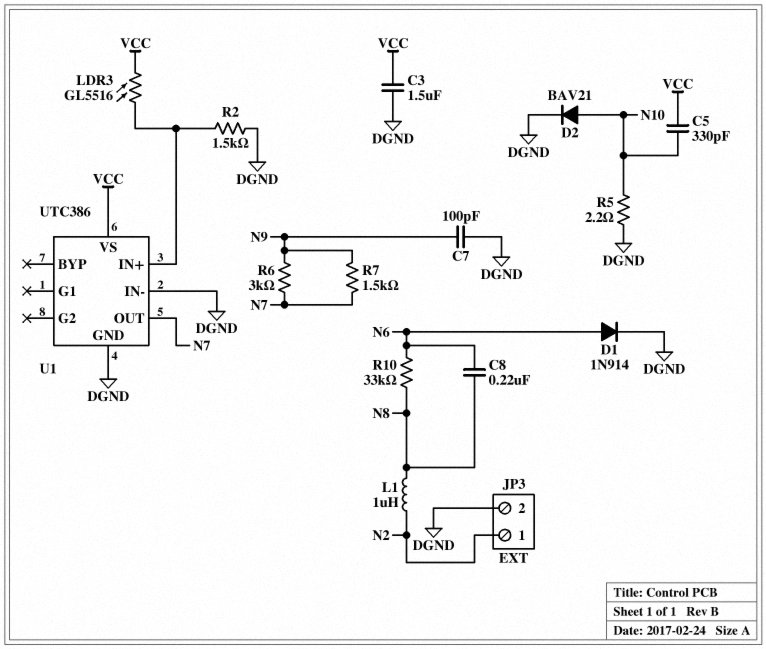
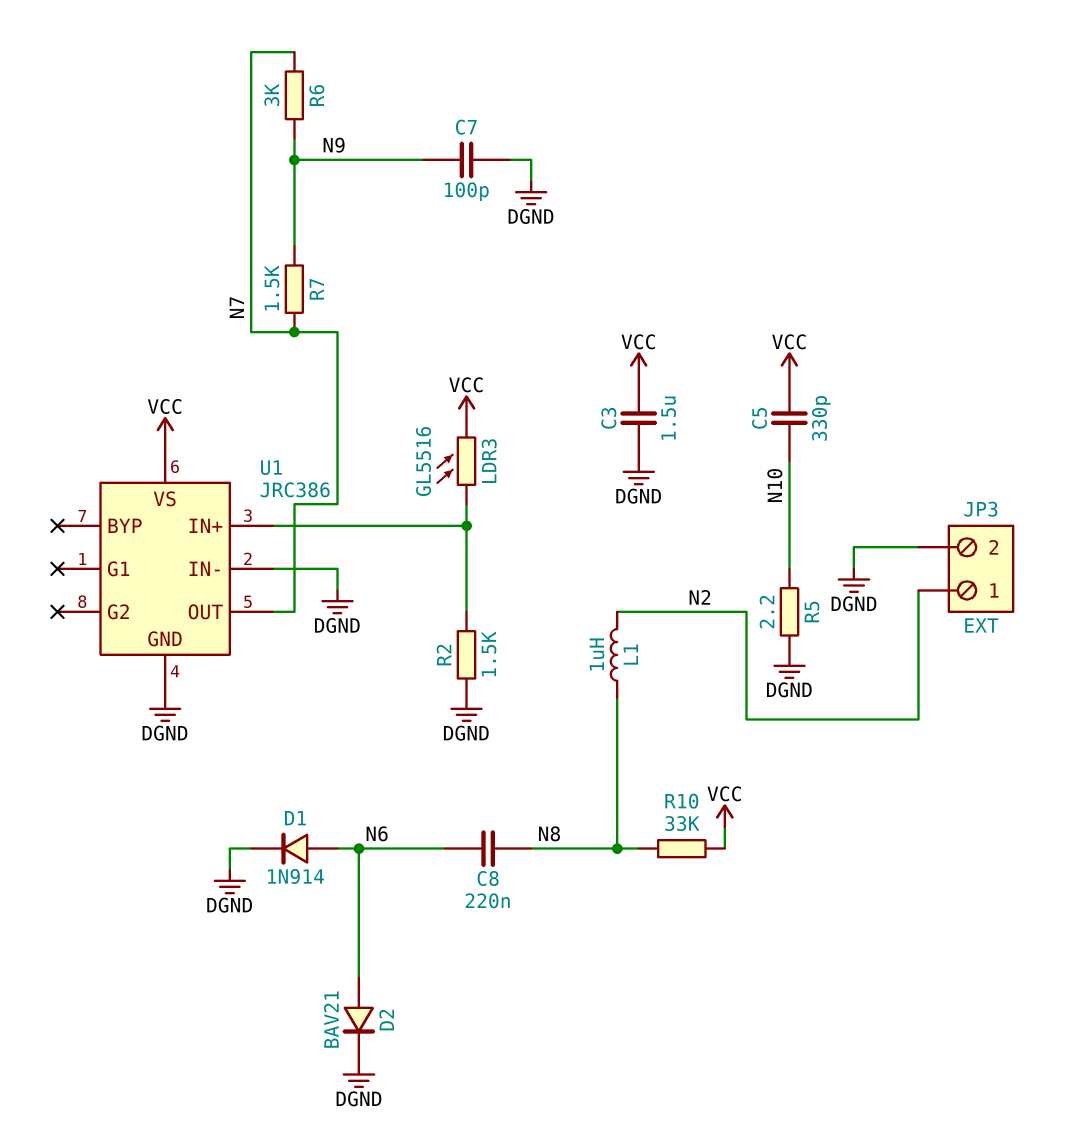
D2: diode BAV21 (A N10, K DGND) -> diode BAV21 (A N6, K DGND)
R10: 33k (N6, N8) -> 33k (N8, VCC)
U1: UTC386 -> JRC386

